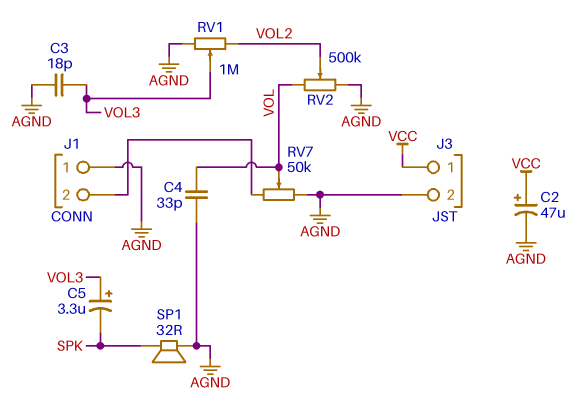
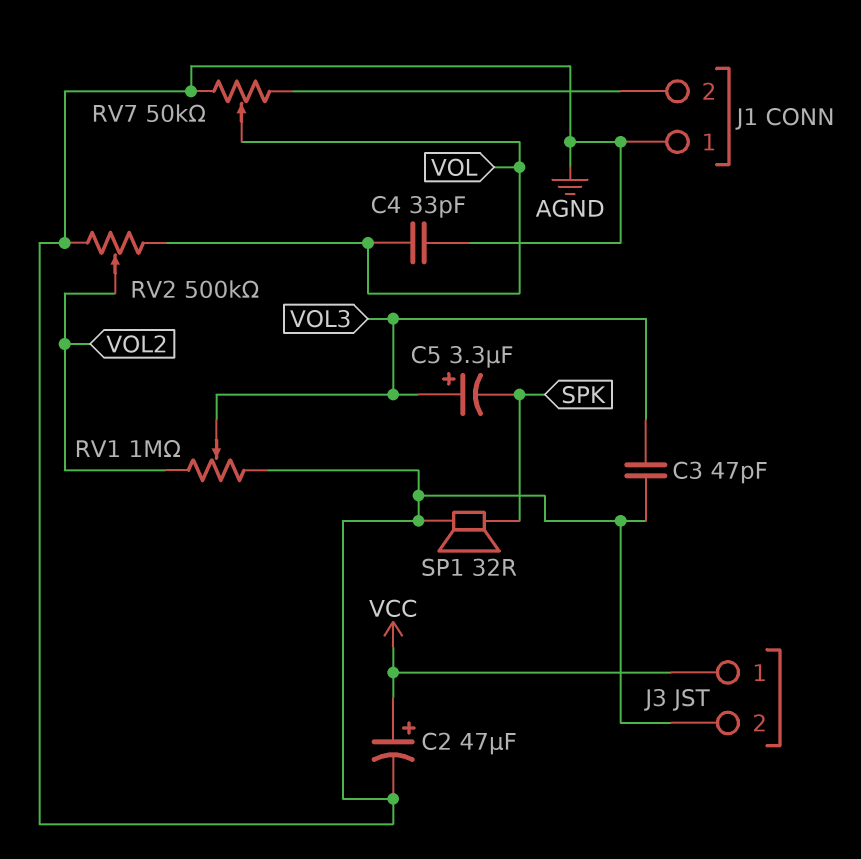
C3: 18pF (AGND, VOL3) -> 47pF (AGND, VOL3)

